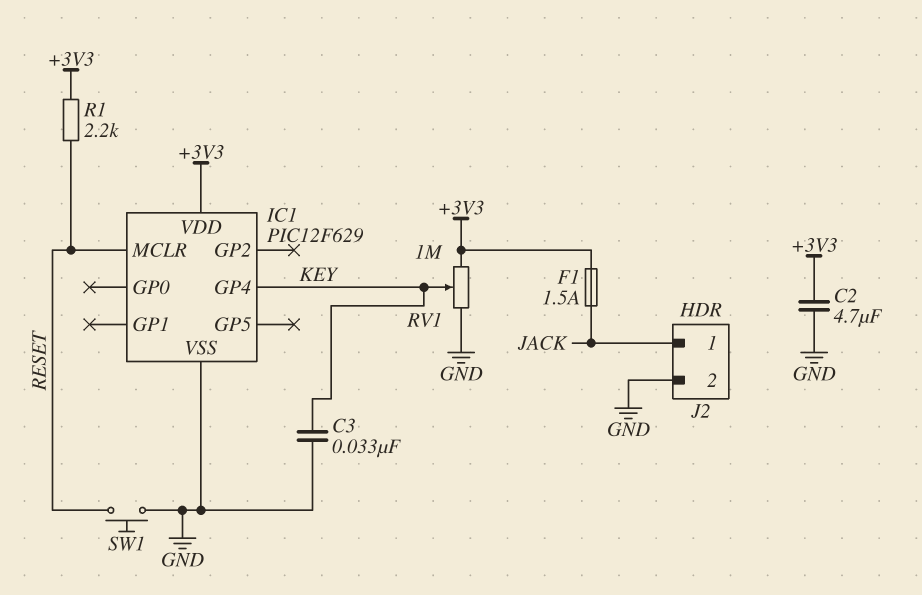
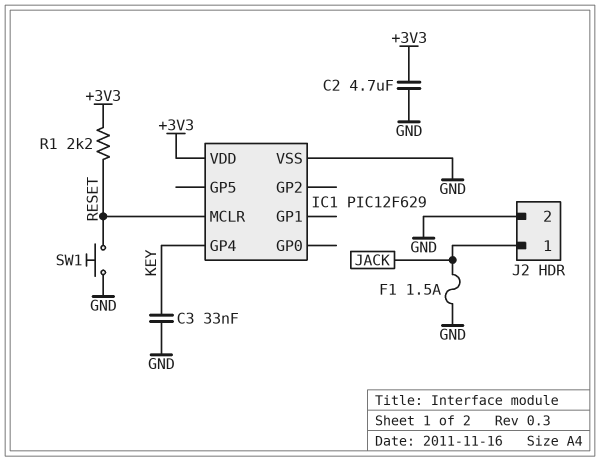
F1: 1.5A (+3V3, JACK) -> 1.5A (GND, JACK)
RV1: 1M (+3V3, GND, wiper KEY) -> none

